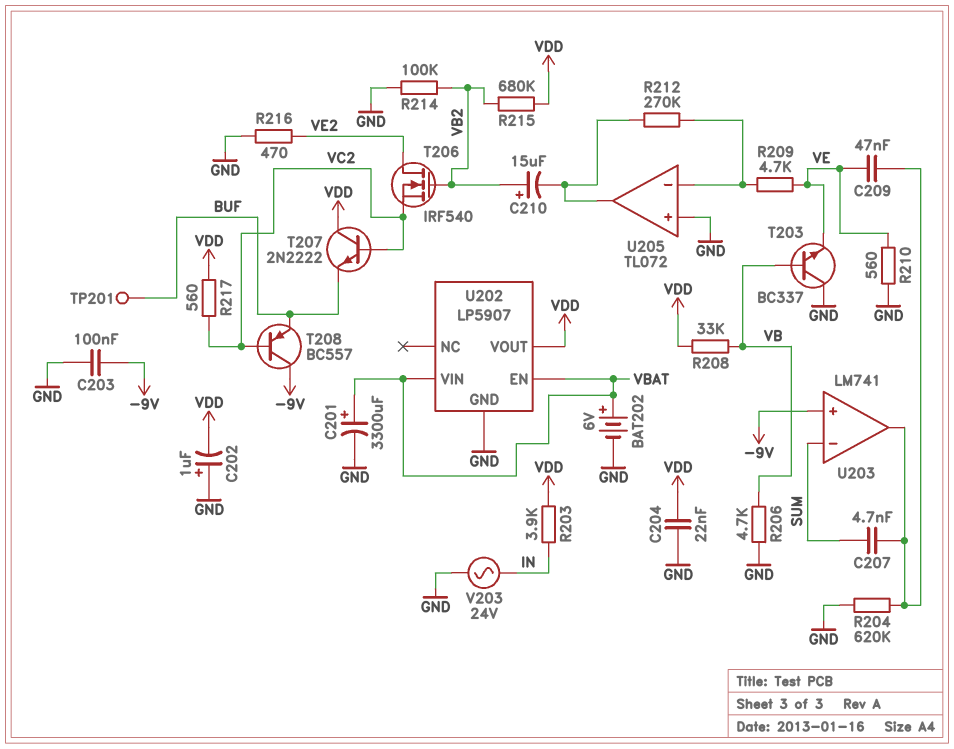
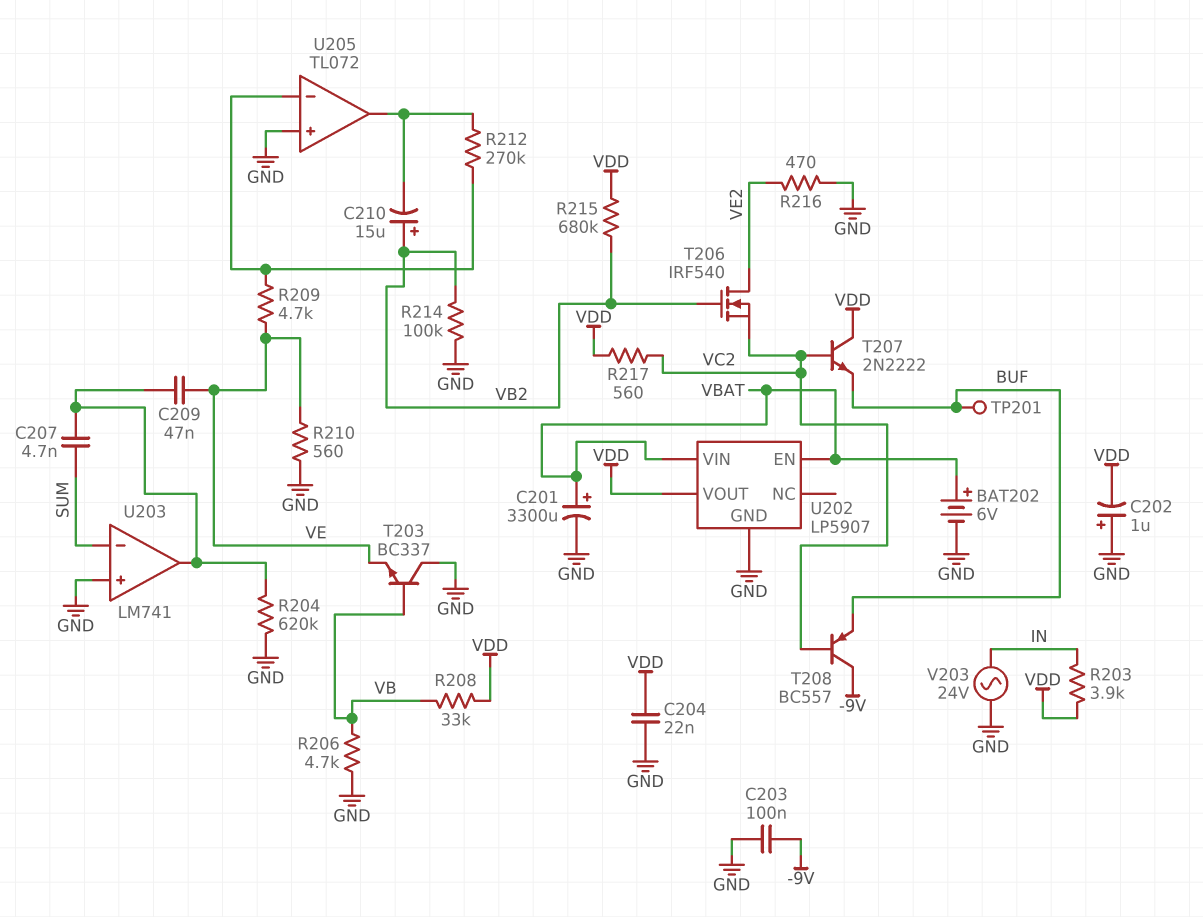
U203 pin in+: -9V -> GND

